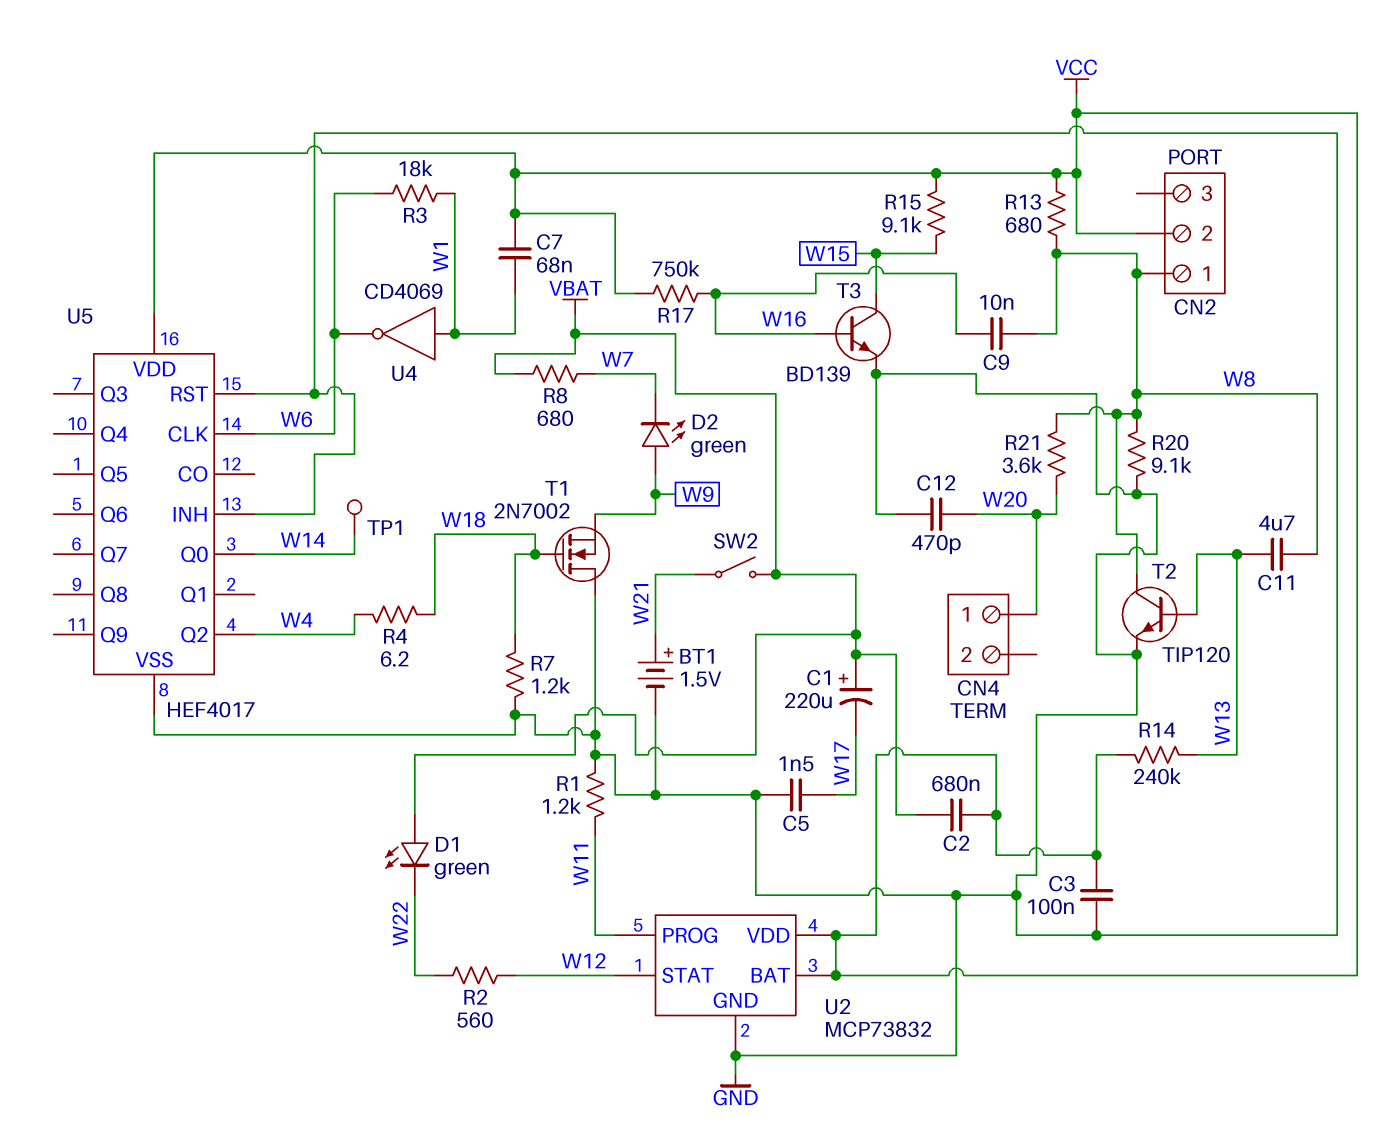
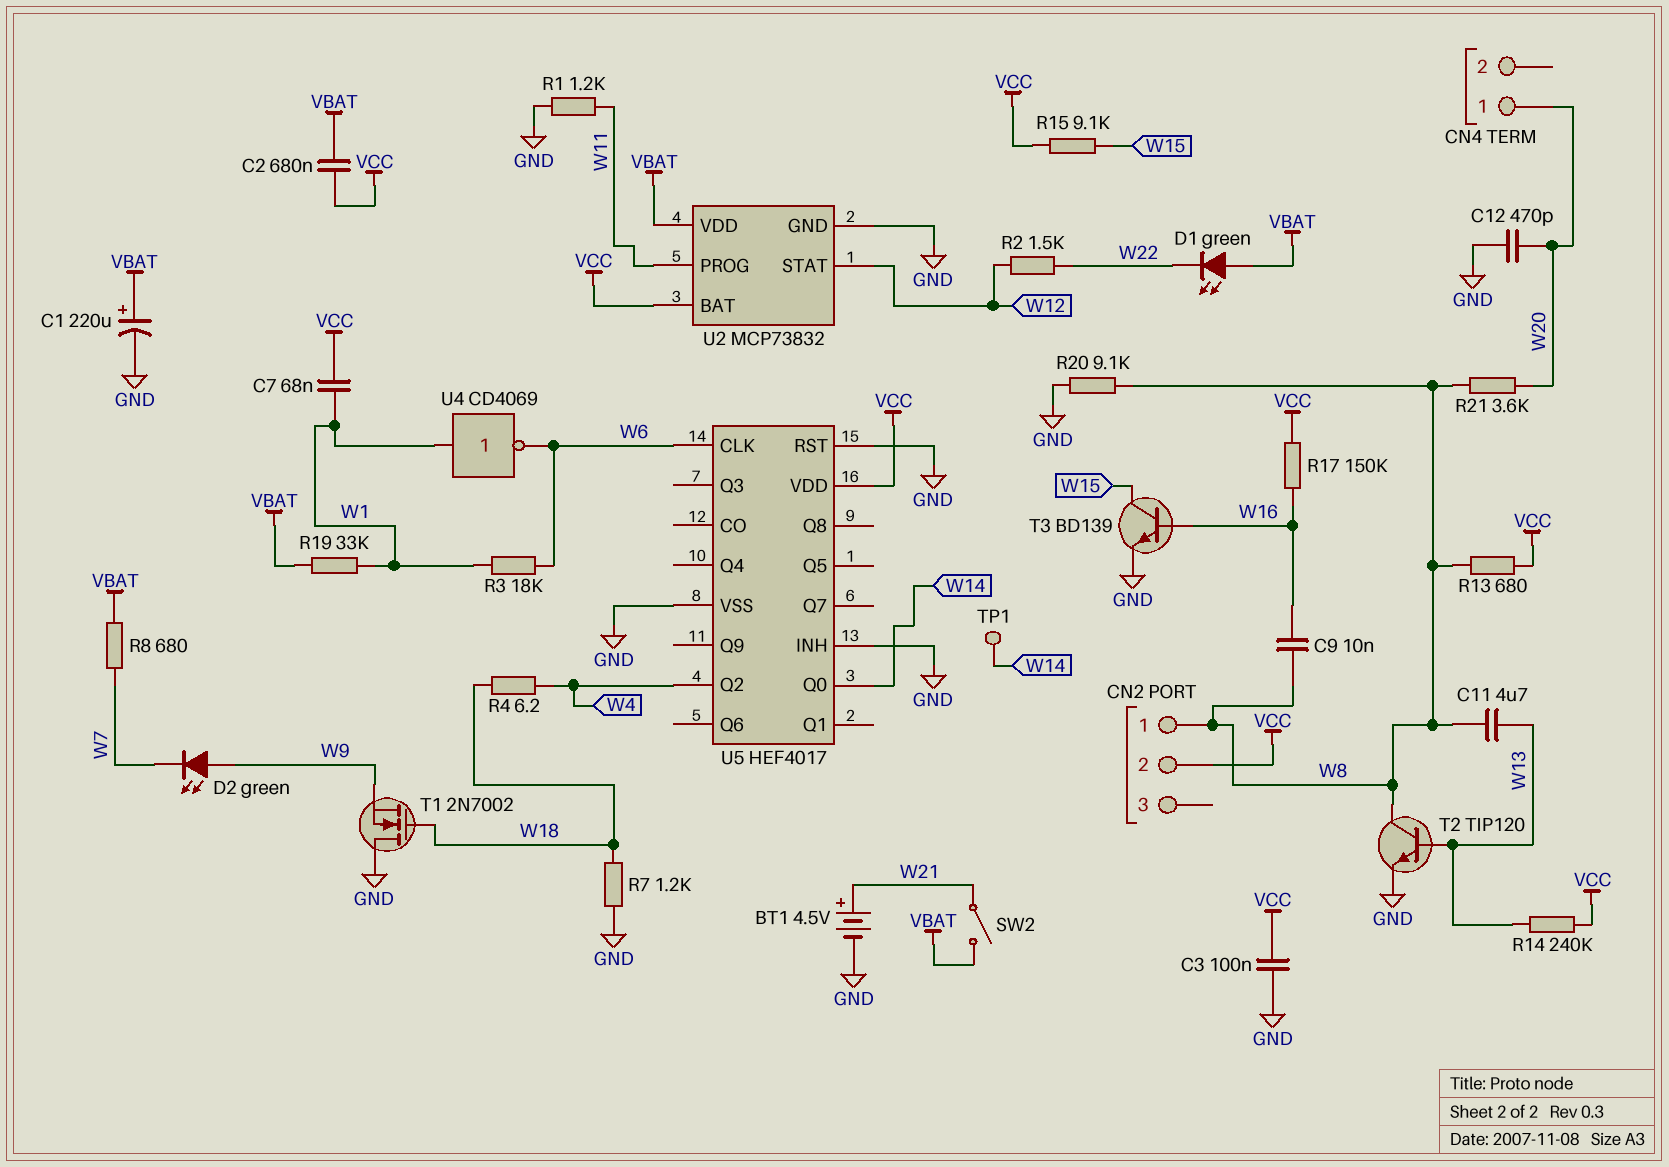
BT1: 1.5V (plus W21, minus GND) -> 4.5V (plus W21, minus GND)
C1: 220uF (plus VBAT, minus W17) -> 220uF (plus VBAT, minus GND)
C5: 1.5nF (GND, W17) -> none
R2: 560 (W12, W22) -> 1.5k (W12, W22)
R17: 750k (VCC, W16) -> 150k (VCC, W16)
R19: none -> 33k (VBAT, W1)
U2 pin VDD: VCC -> VBAT

